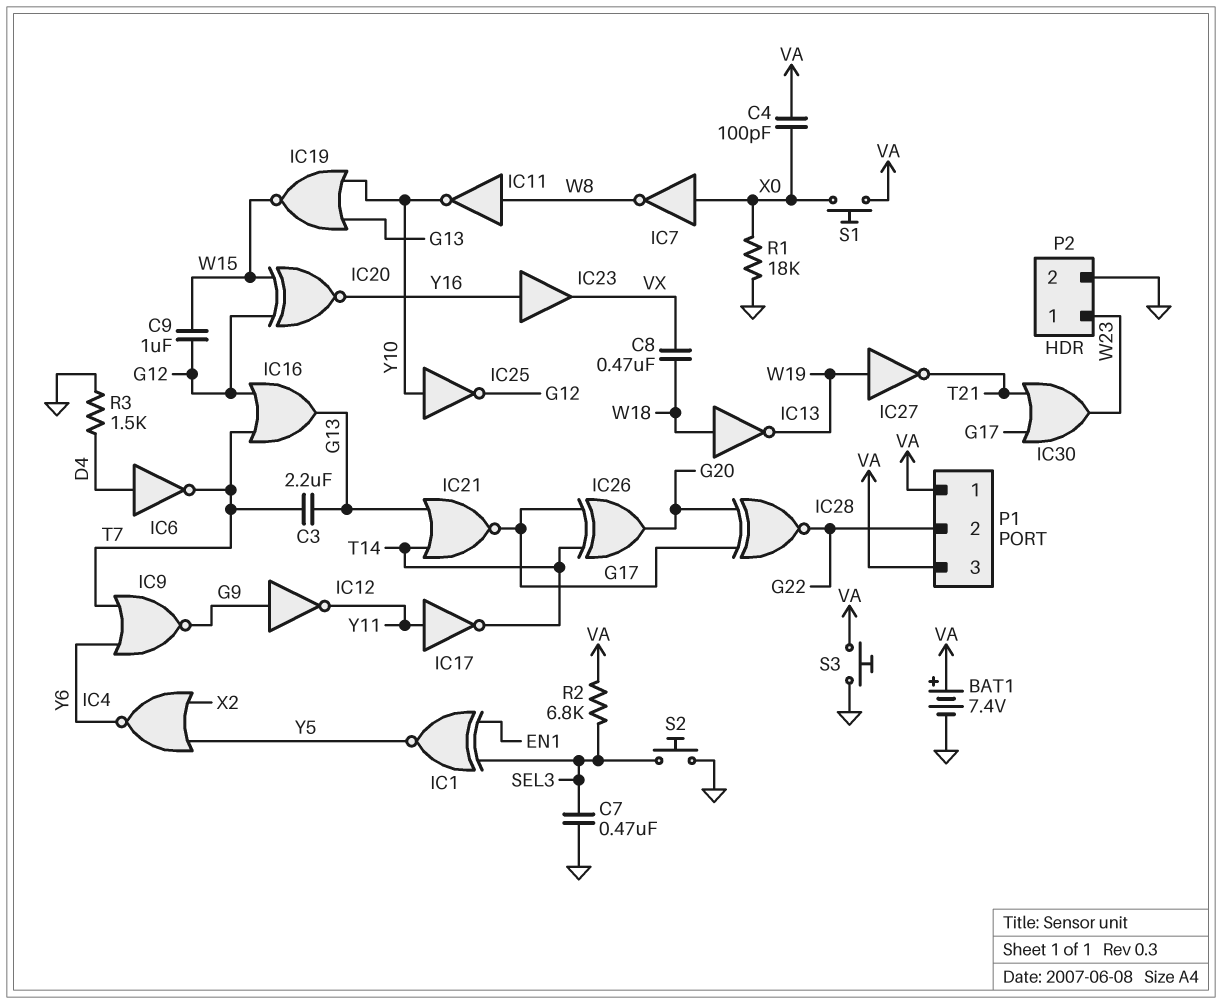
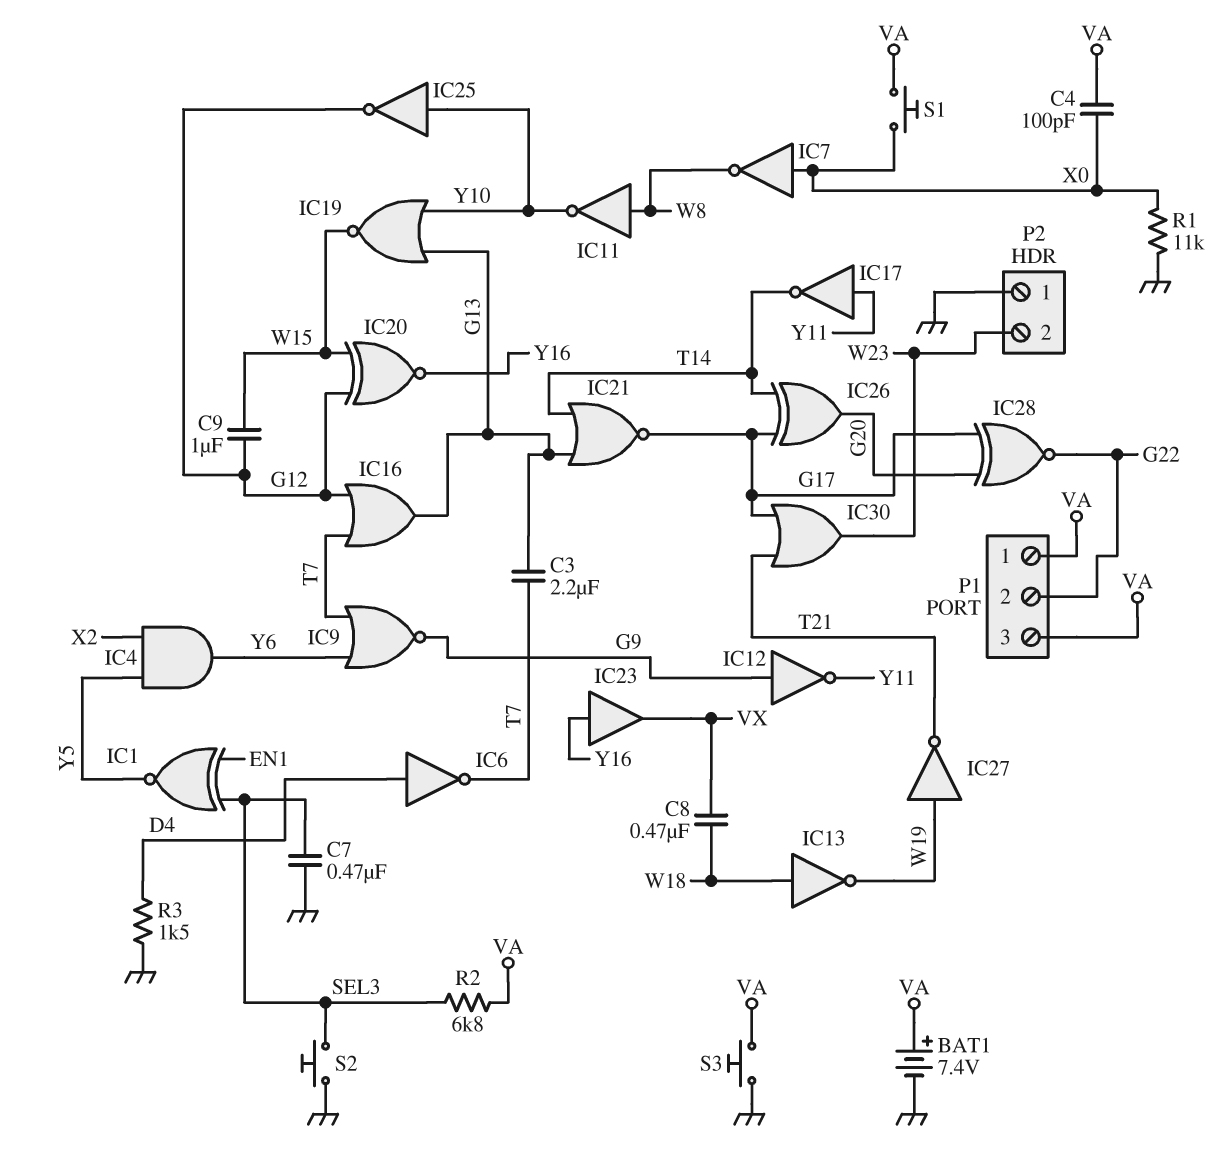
IC4: NOR (in X2, in Y5, out Y6) -> AND (in X2, in Y5, out Y6)
P2 pin 1: W23 -> GND
P2 pin 2: GND -> W23
R1: 18k (GND, X0) -> 11k (GND, X0)

